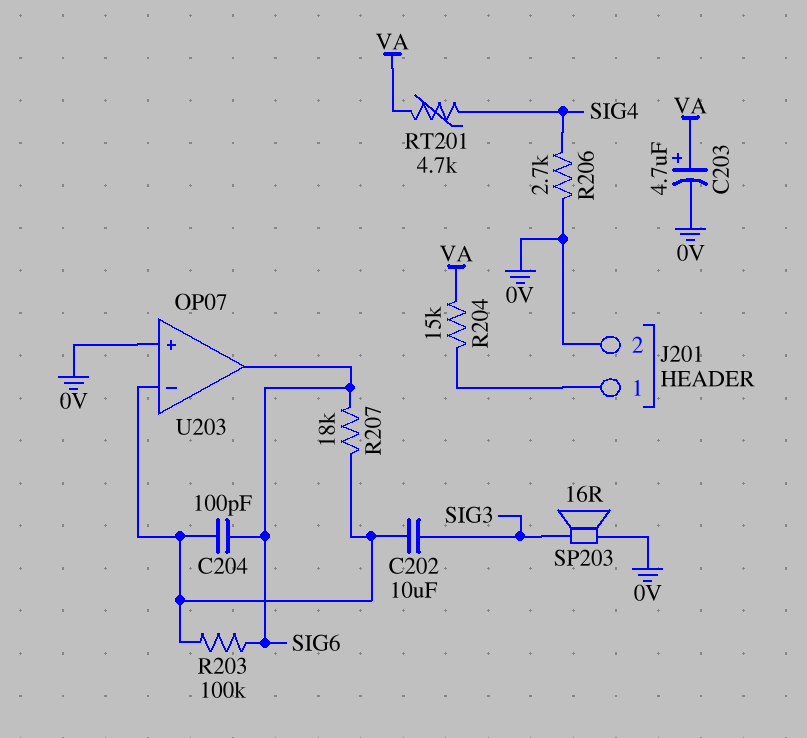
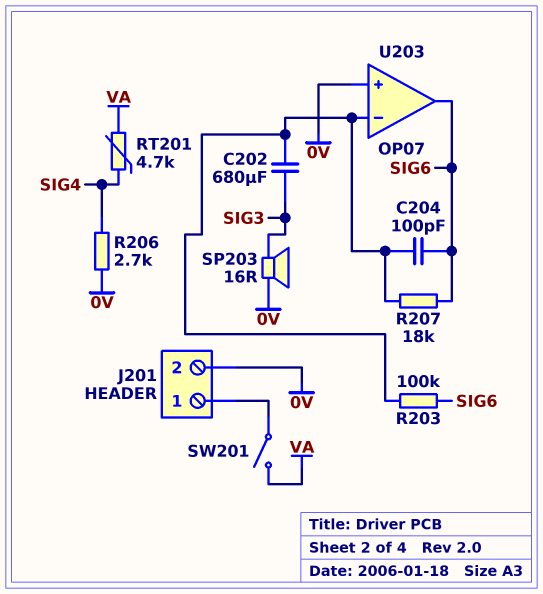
C202: 10uF (SIG3, U203/in-) -> 680uF (SIG3, U203/in-)
C203: 4.7uF (plus VA, minus 0V) -> none
R204: 15k (J201/1, VA) -> none
SW201: none -> switch (J201/1, VA)

